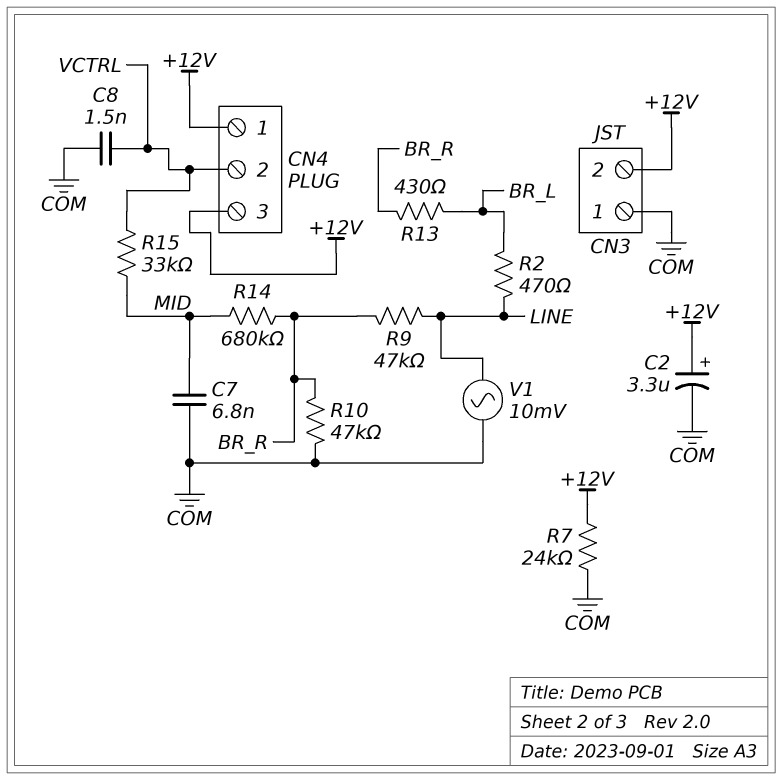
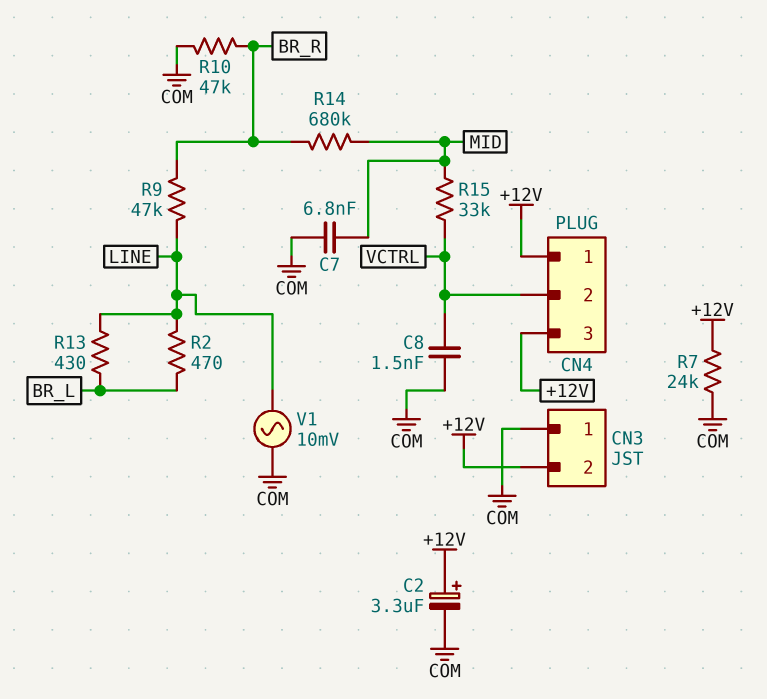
R13: 430 (BR_L, BR_R) -> 430 (BR_L, LINE)

